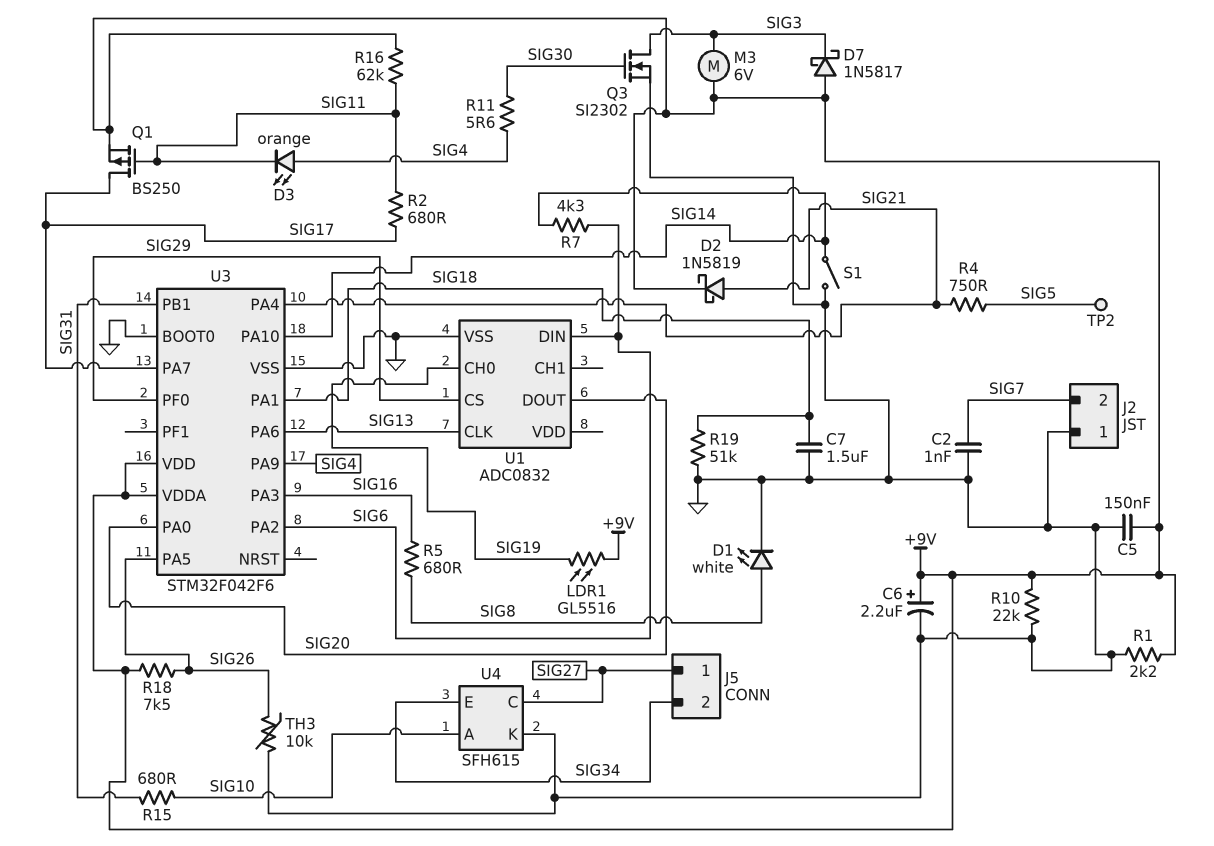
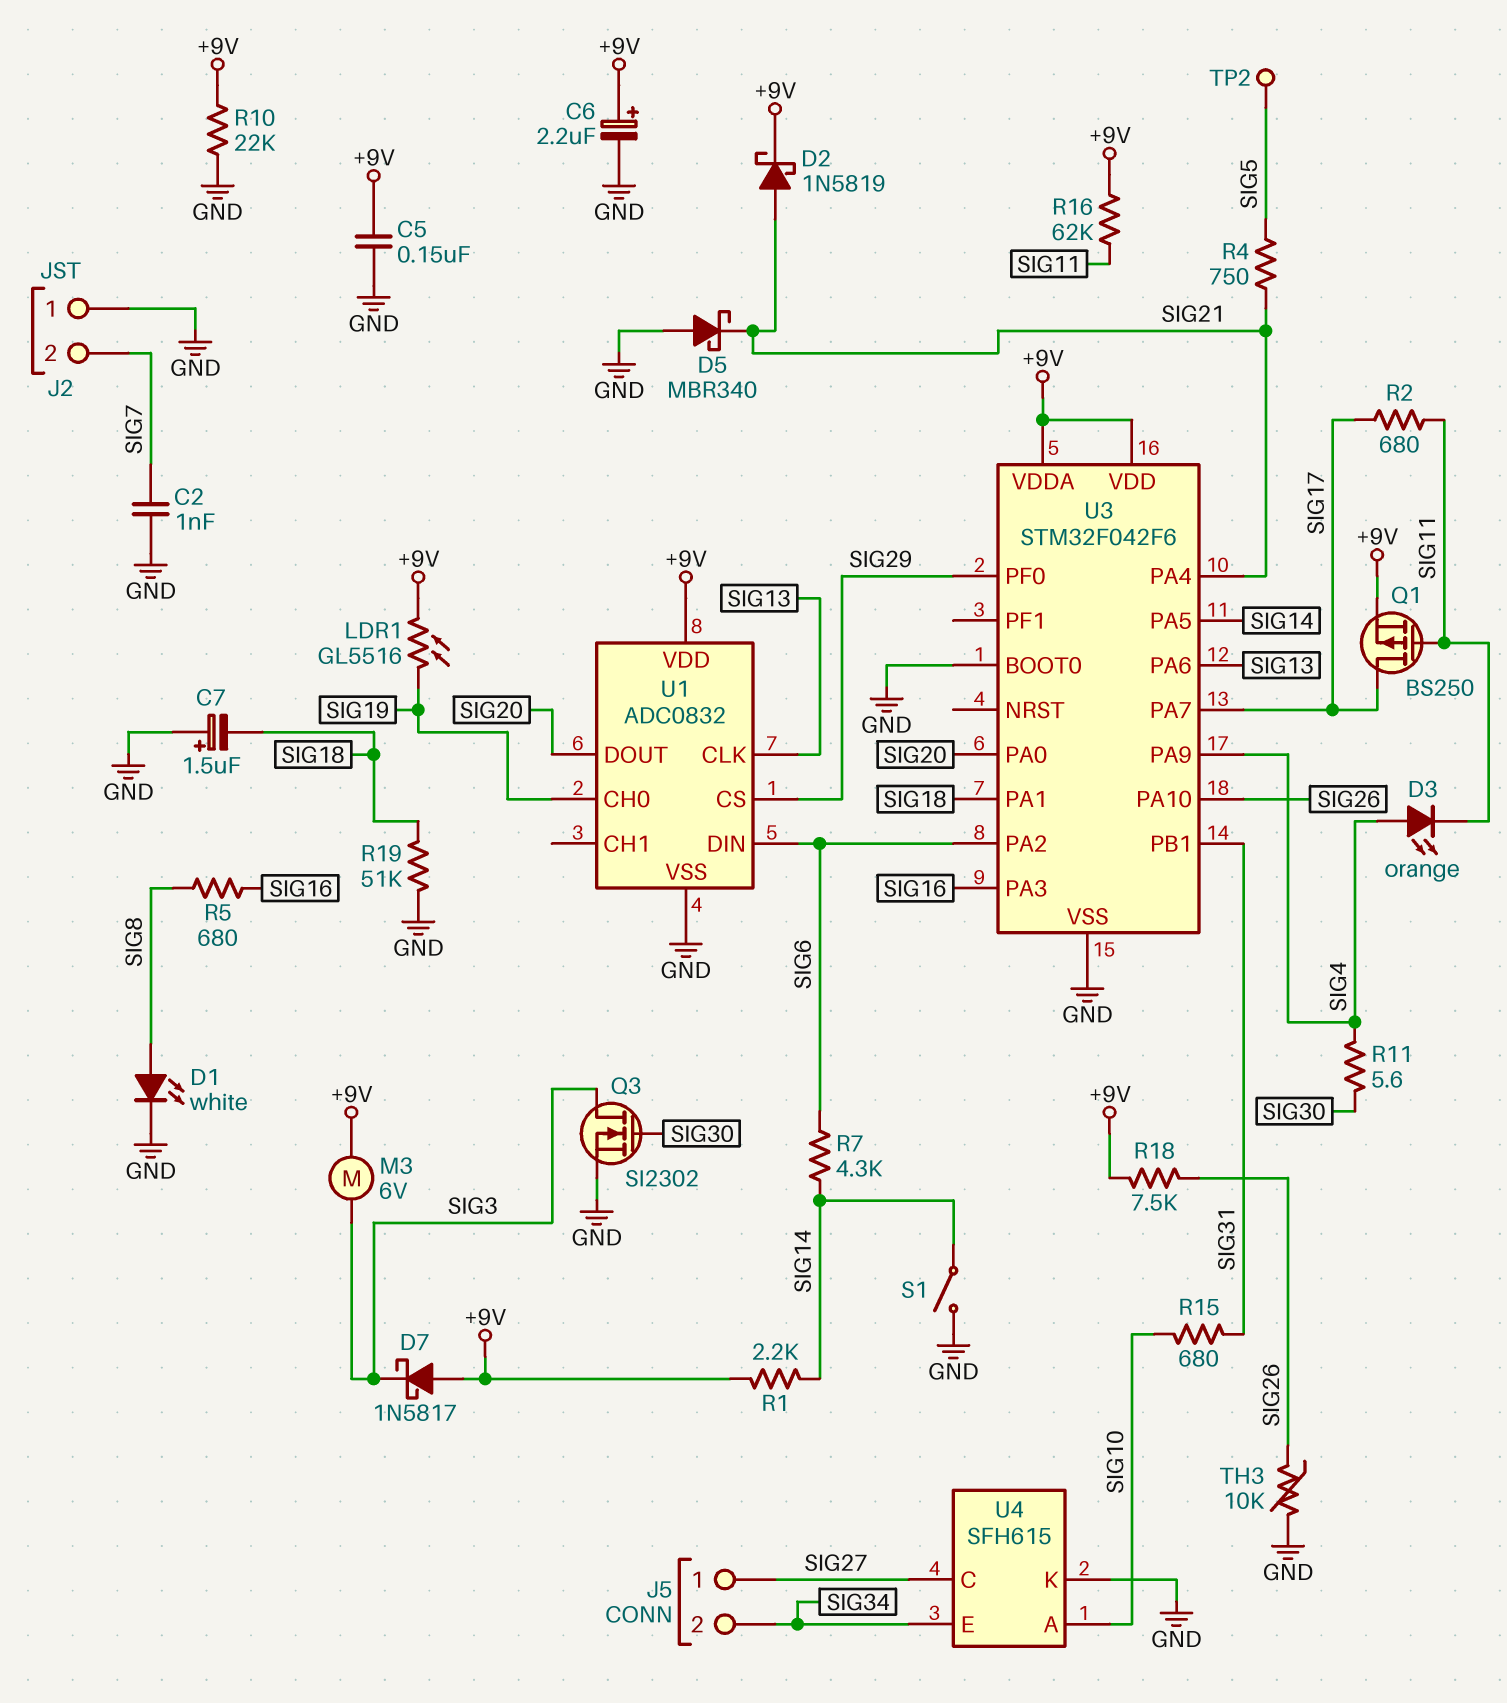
C7: 1.5uF (GND, SIG18) -> 1.5uF (plus GND, minus SIG18)
D5: none -> schottky MBR340 (A GND, K SIG21)
R1: 2.2k (+9V, GND) -> 2.2k (+9V, SIG14)
U1 pin VDD: none -> +9V
U3 pin PA5: SIG26 -> SIG14
U3 pin PA10: SIG14 -> SIG26

